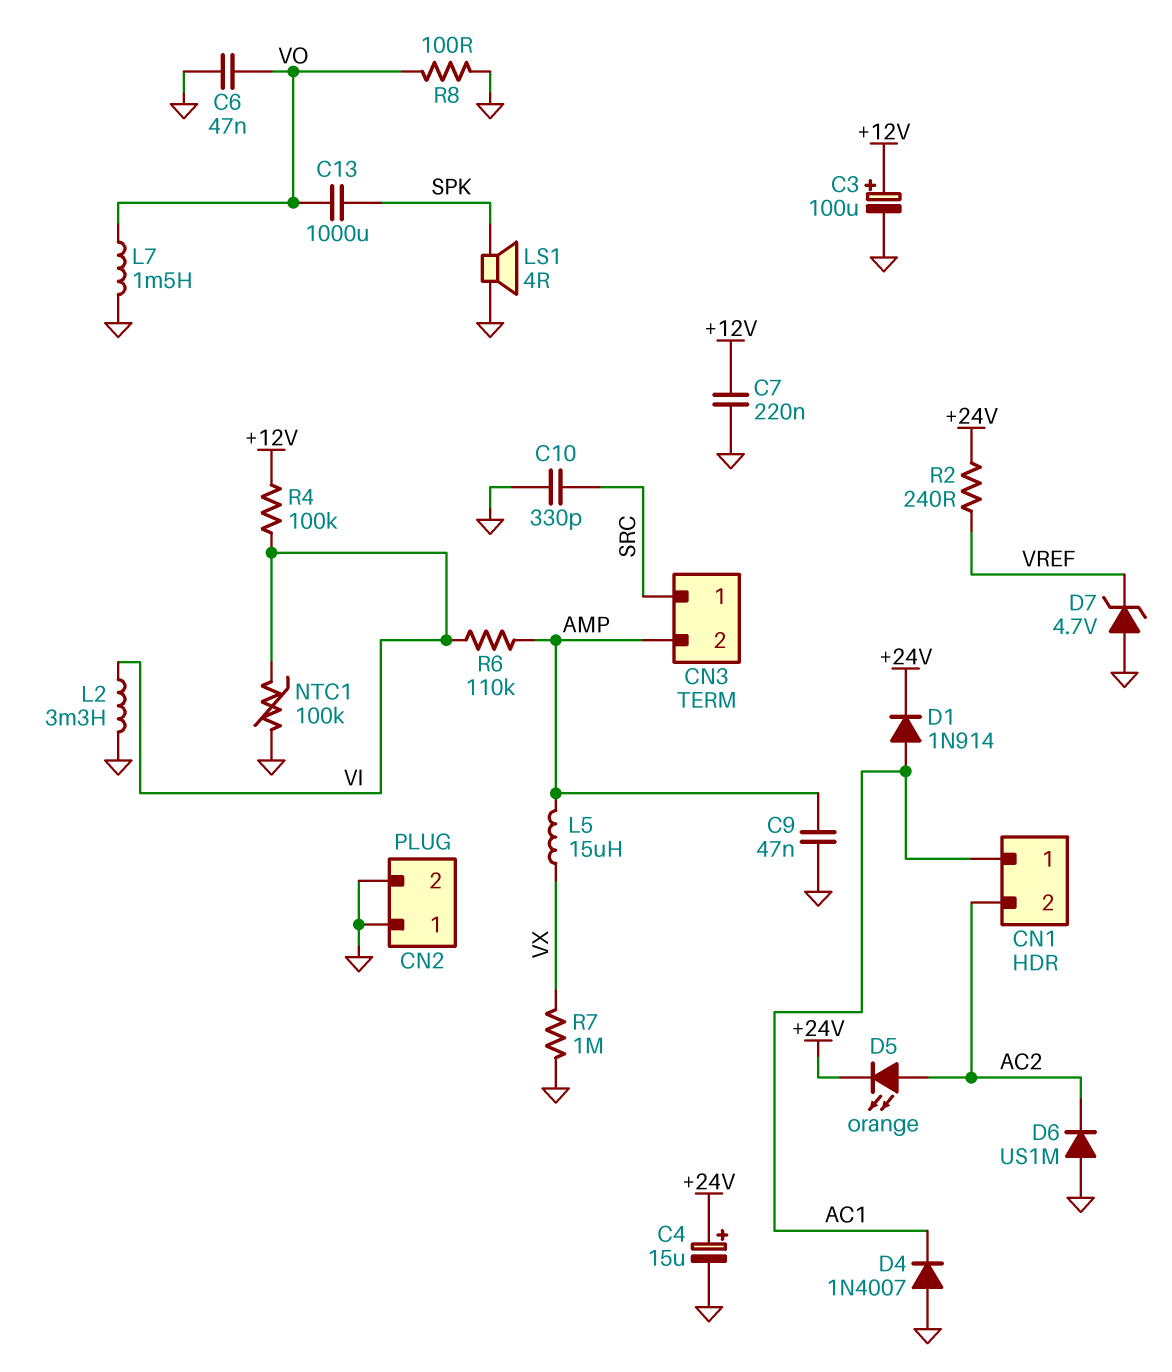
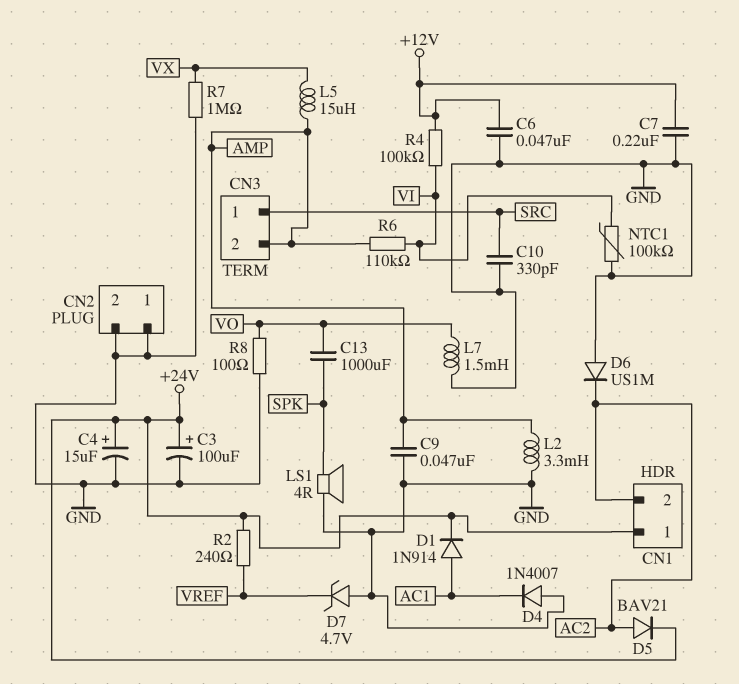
C3: 100uF (plus +12V, minus GND) -> 100uF (plus +24V, minus GND)
C6: 47nF (GND, VO) -> 47nF (+12V, GND)
CN1 pin 1: AC1 -> +24V
D5: LED orange (A AC2, K +24V) -> diode BAV21 (A AC2, K +24V)
L2: 3.3mH (GND, VI) -> 3.3mH (AMP, GND)

